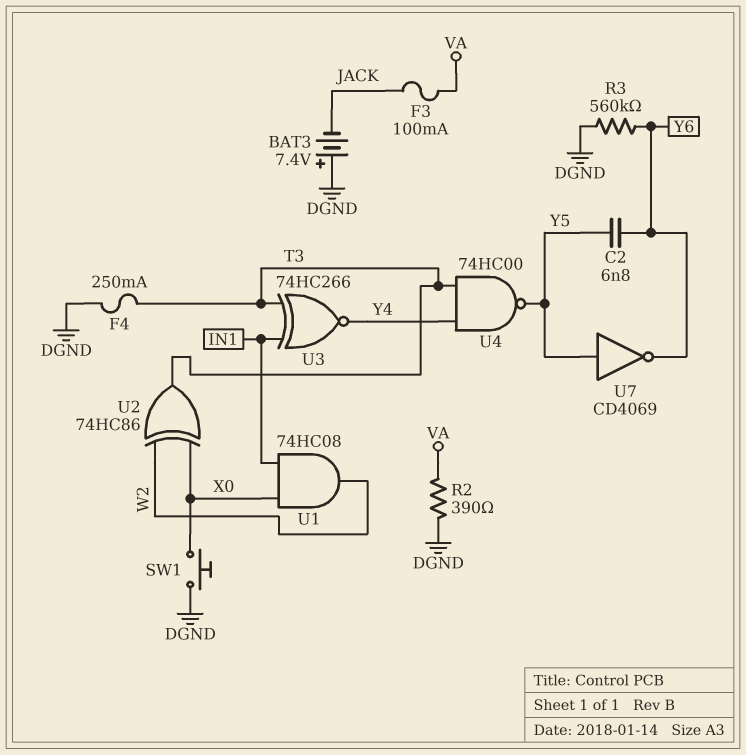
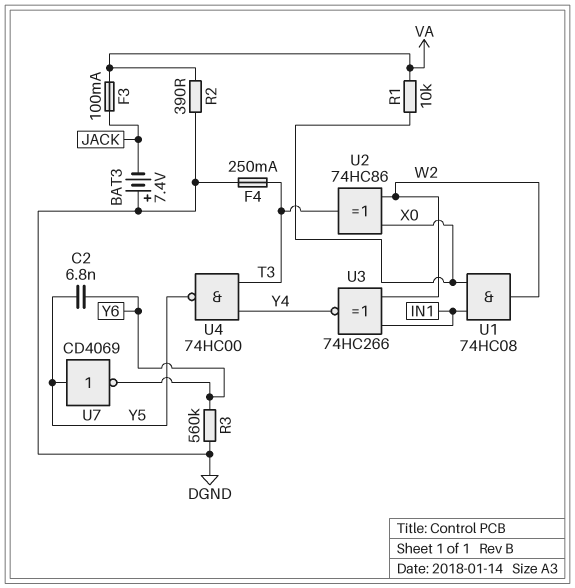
R1: none -> 10k (VA, X0)
SW1: button (DGND, X0) -> none
U3: XNOR 74HC266 (in IN1, in T3, out Y4) -> XNOR 74HC266 (in IN1, in W2, out Y4)

